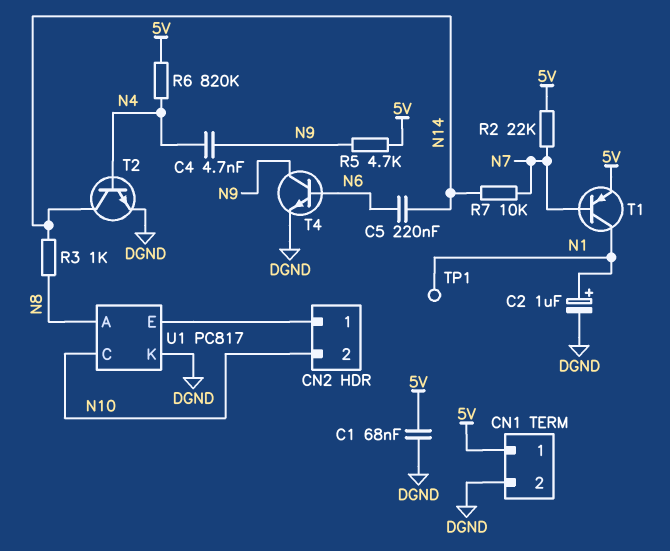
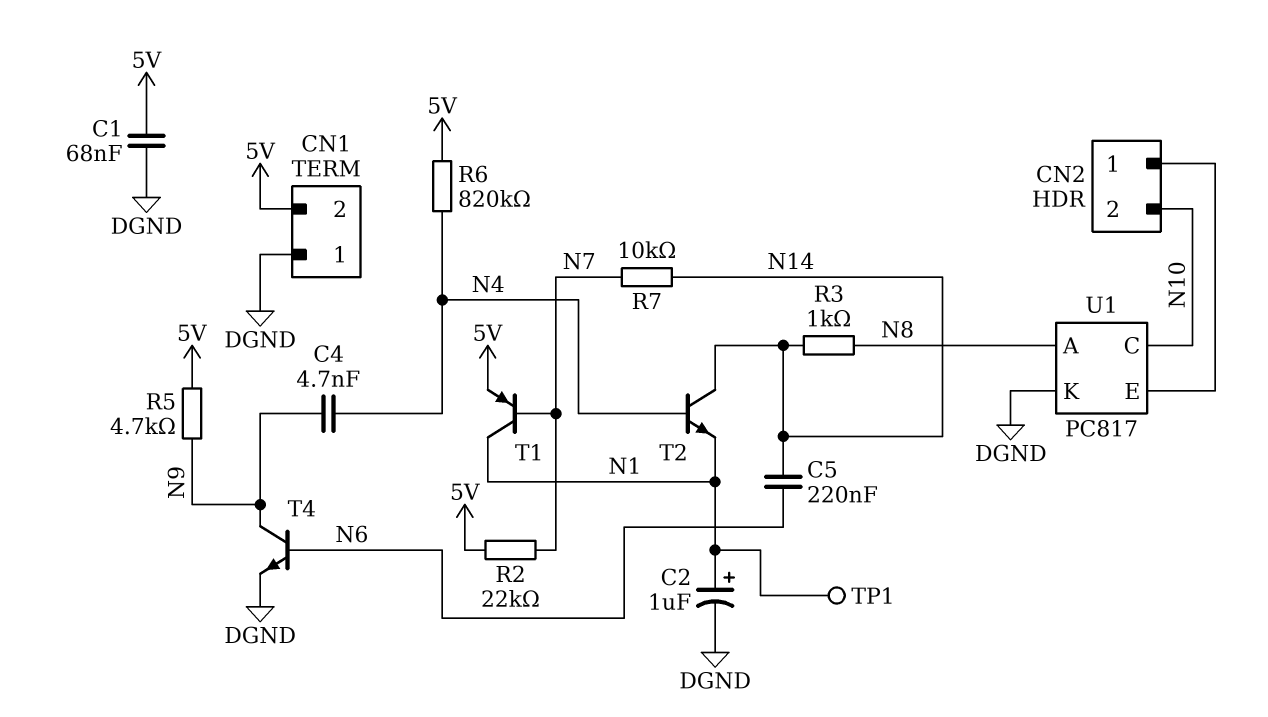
CN1 pin 1: 5V -> DGND
CN1 pin 2: DGND -> 5V
T2: NPN (B N4, C N14, E DGND) -> NPN (B N4, C N14, E N1)

